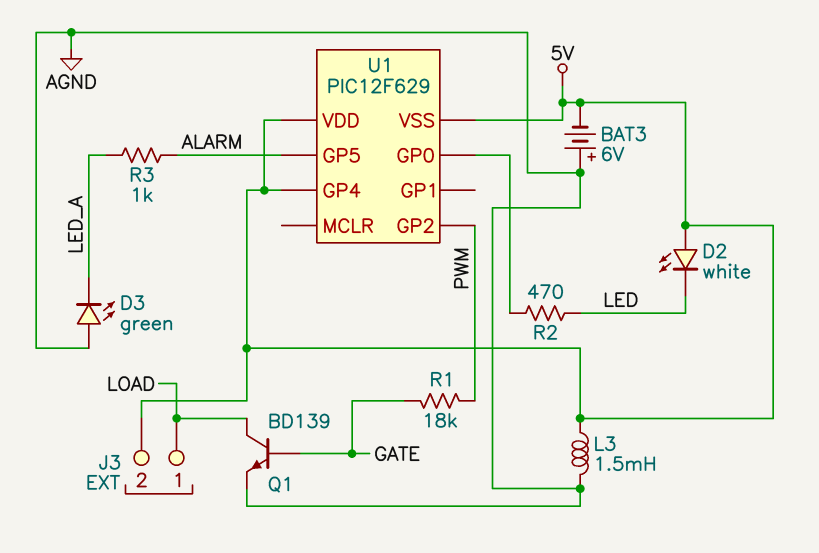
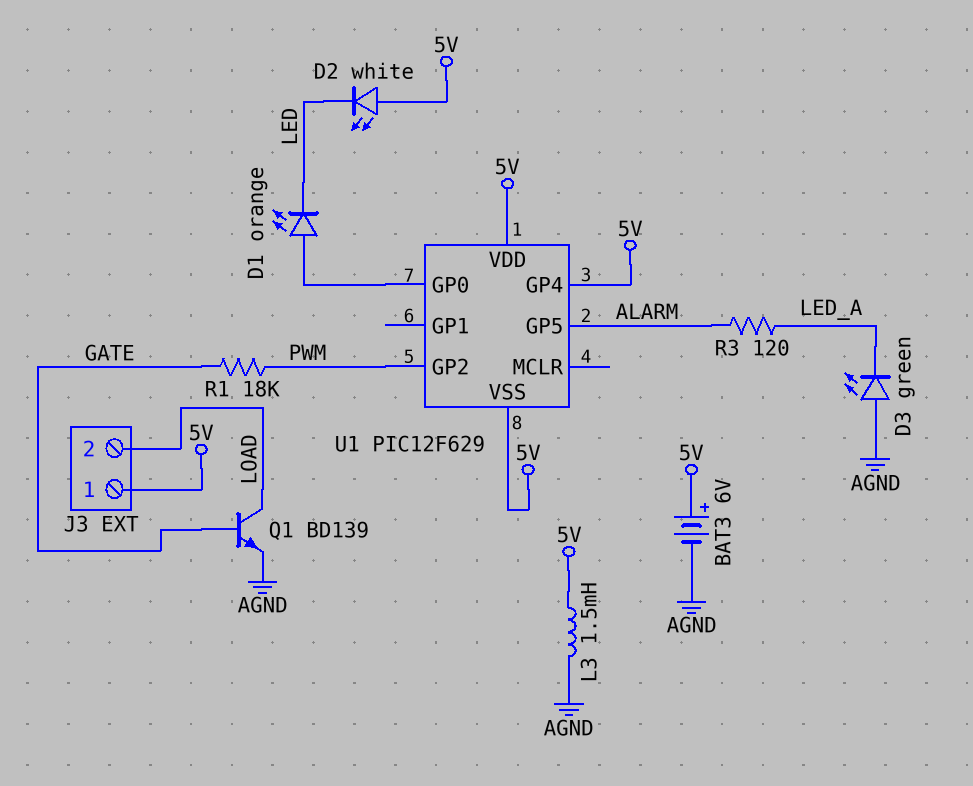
BAT3: 6V (plus AGND, minus 5V) -> 6V (plus 5V, minus AGND)
D1: none -> LED orange (A U1/GP0, K LED)
J3 pin 1: LOAD -> 5V
J3 pin 2: 5V -> LOAD
R2: 470 (LED, U1/GP0) -> none
R3: 1k (ALARM, LED_A) -> 120 (ALARM, LED_A)

